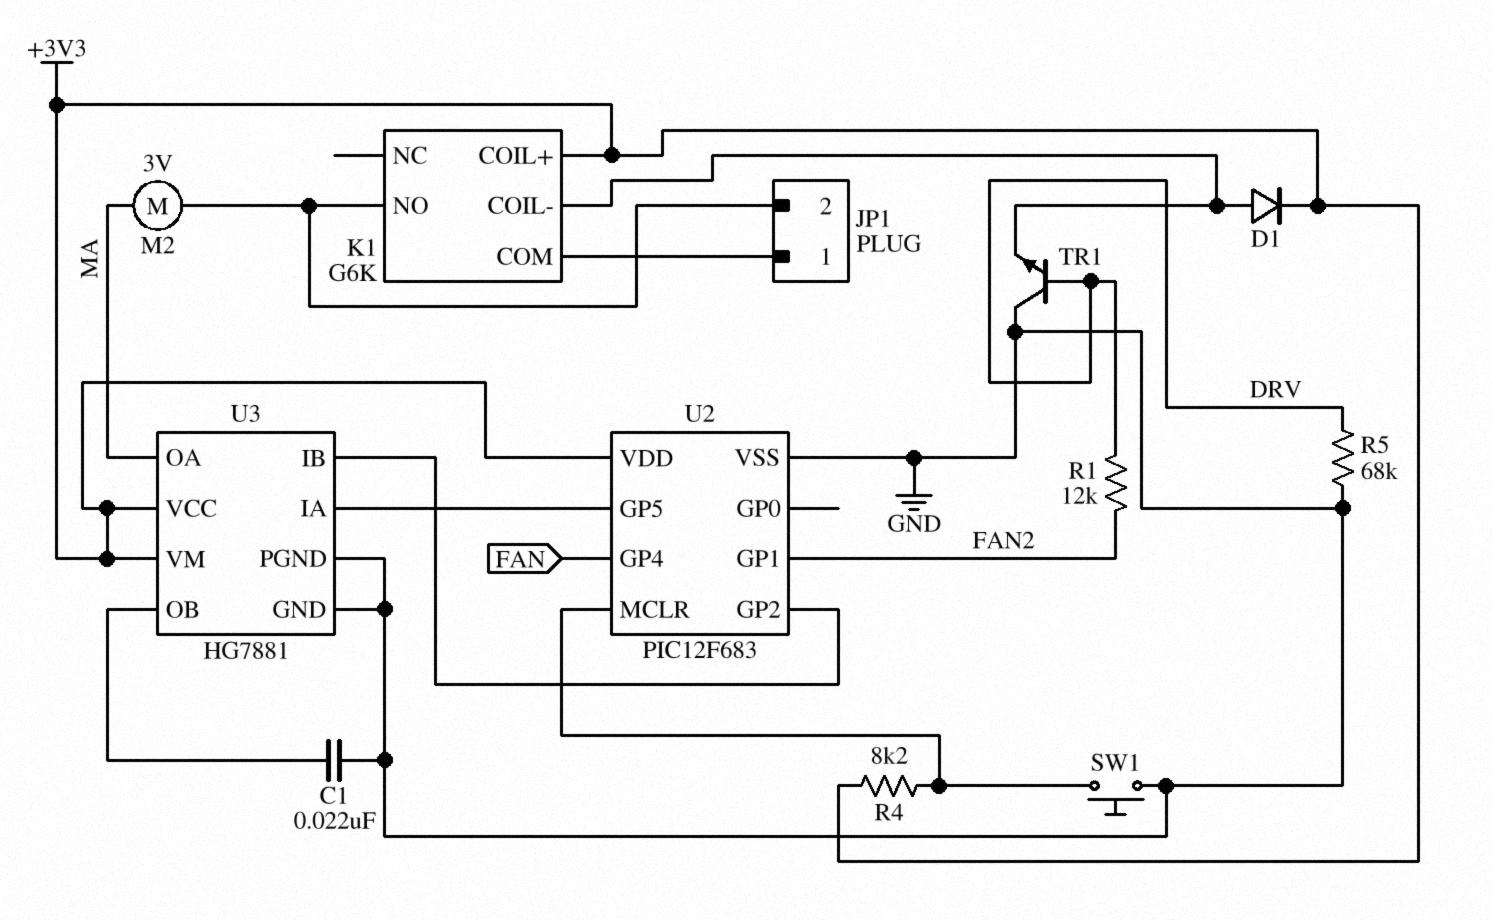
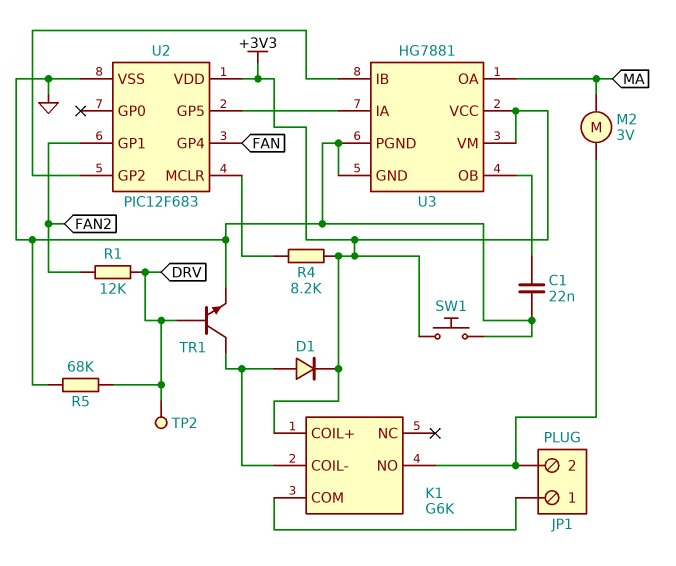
SW1: button (GND, U2/MCLR) -> button (+3V3, GND)
TP2: none -> test point (DRV)
TR1: NPN (B DRV, C GND, E K1/COIL-) -> NPN (B DRV, C K1/COIL-, E GND)

